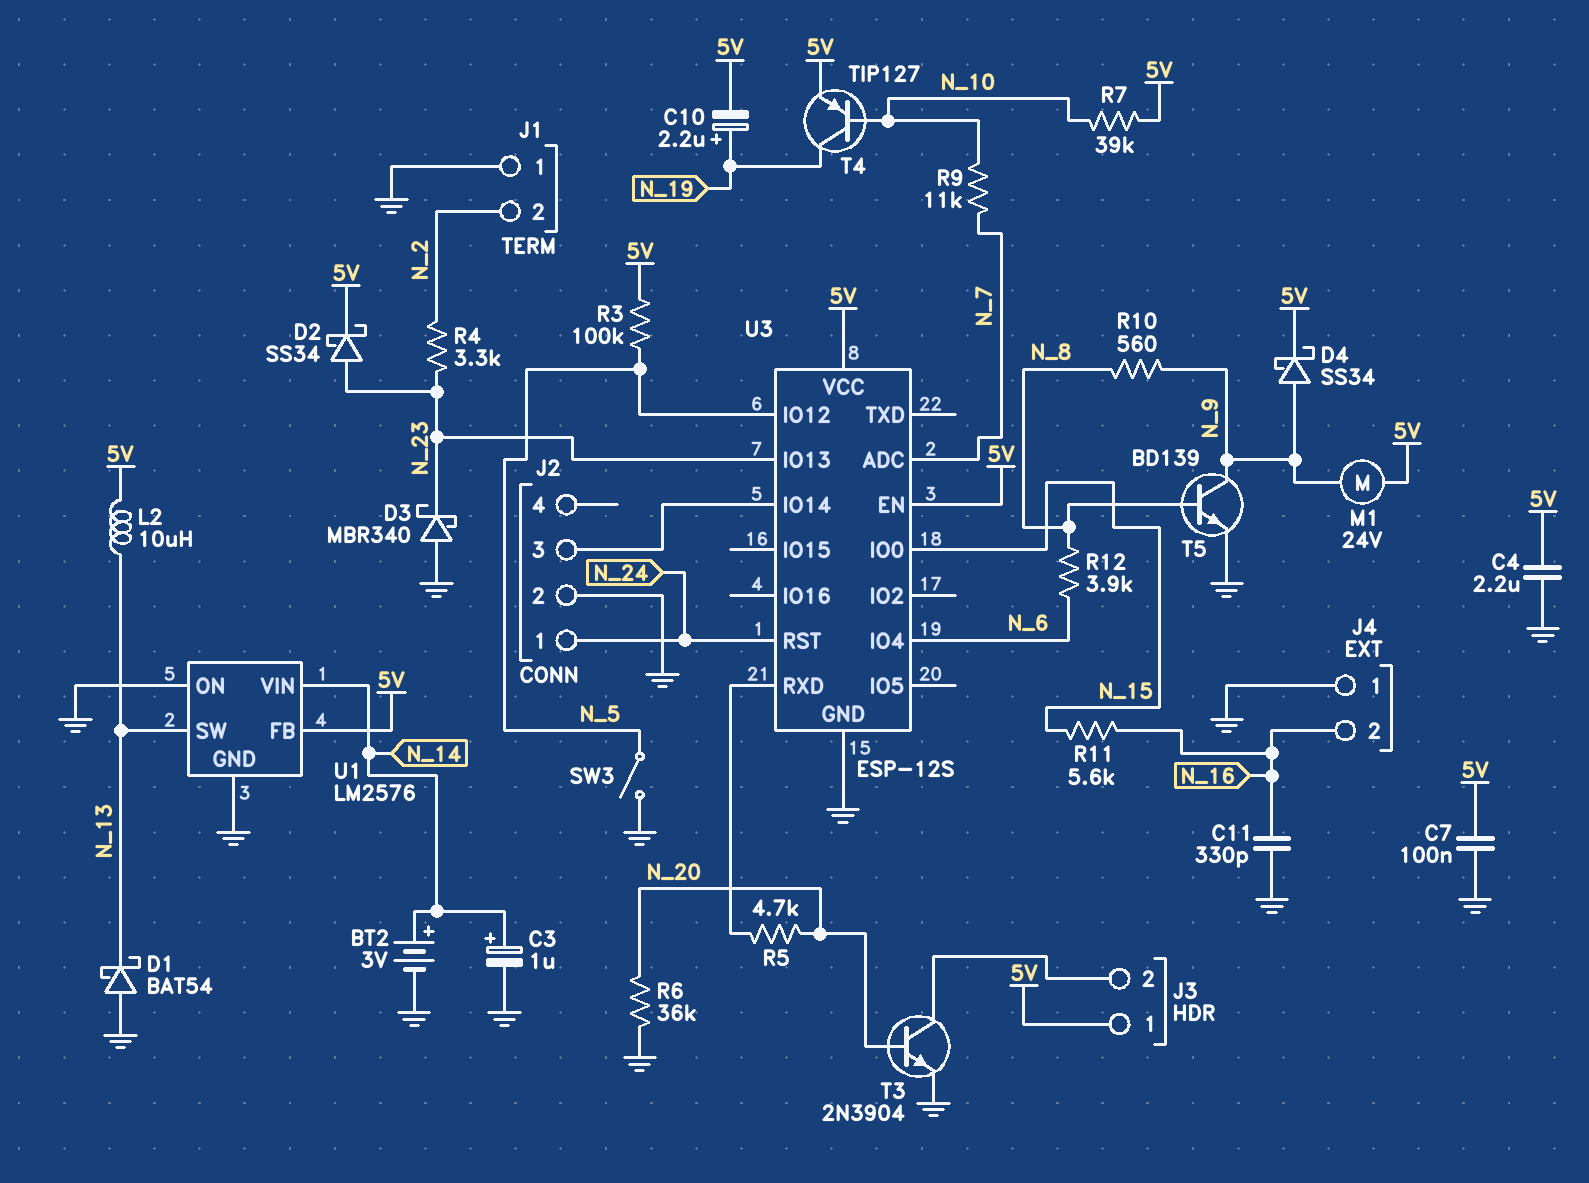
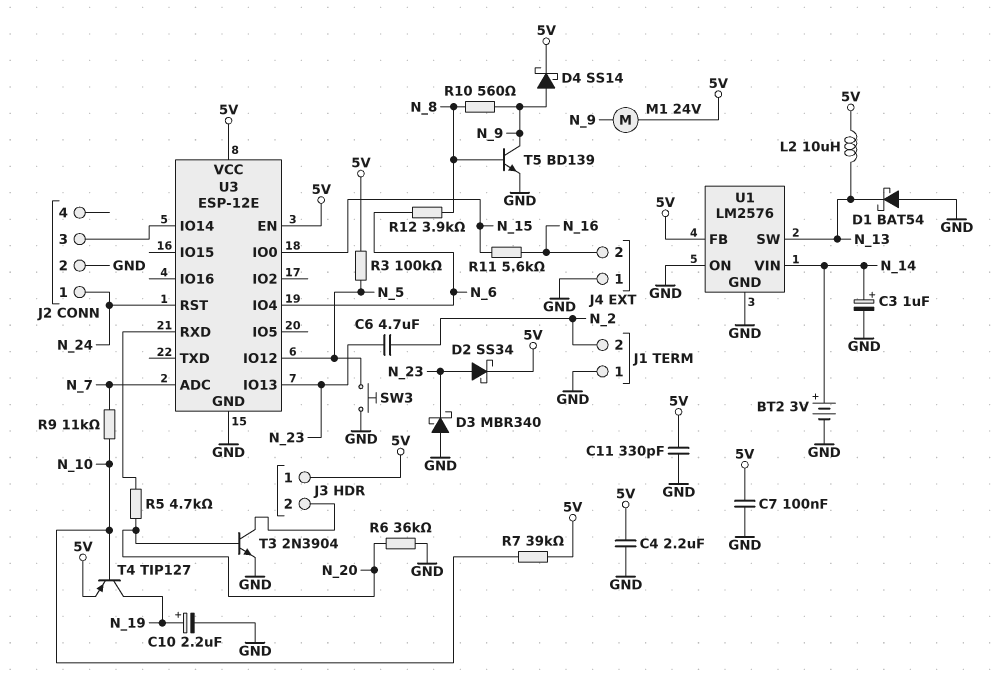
C6: none -> 4.7uF (N_2, N_23)
C10: 2.2uF (plus N_19, minus 5V) -> 2.2uF (plus N_19, minus GND)
C11: 330pF (GND, N_16) -> 330pF (5V, GND)
D4: schottky SS34 (A N_9, K 5V) -> schottky SS14 (A N_9, K 5V)
R4: 3.3k (N_2, N_23) -> none
SW3: switch (GND, N_5) -> button (GND, N_5)
U3: ESP-12S -> ESP-12E

